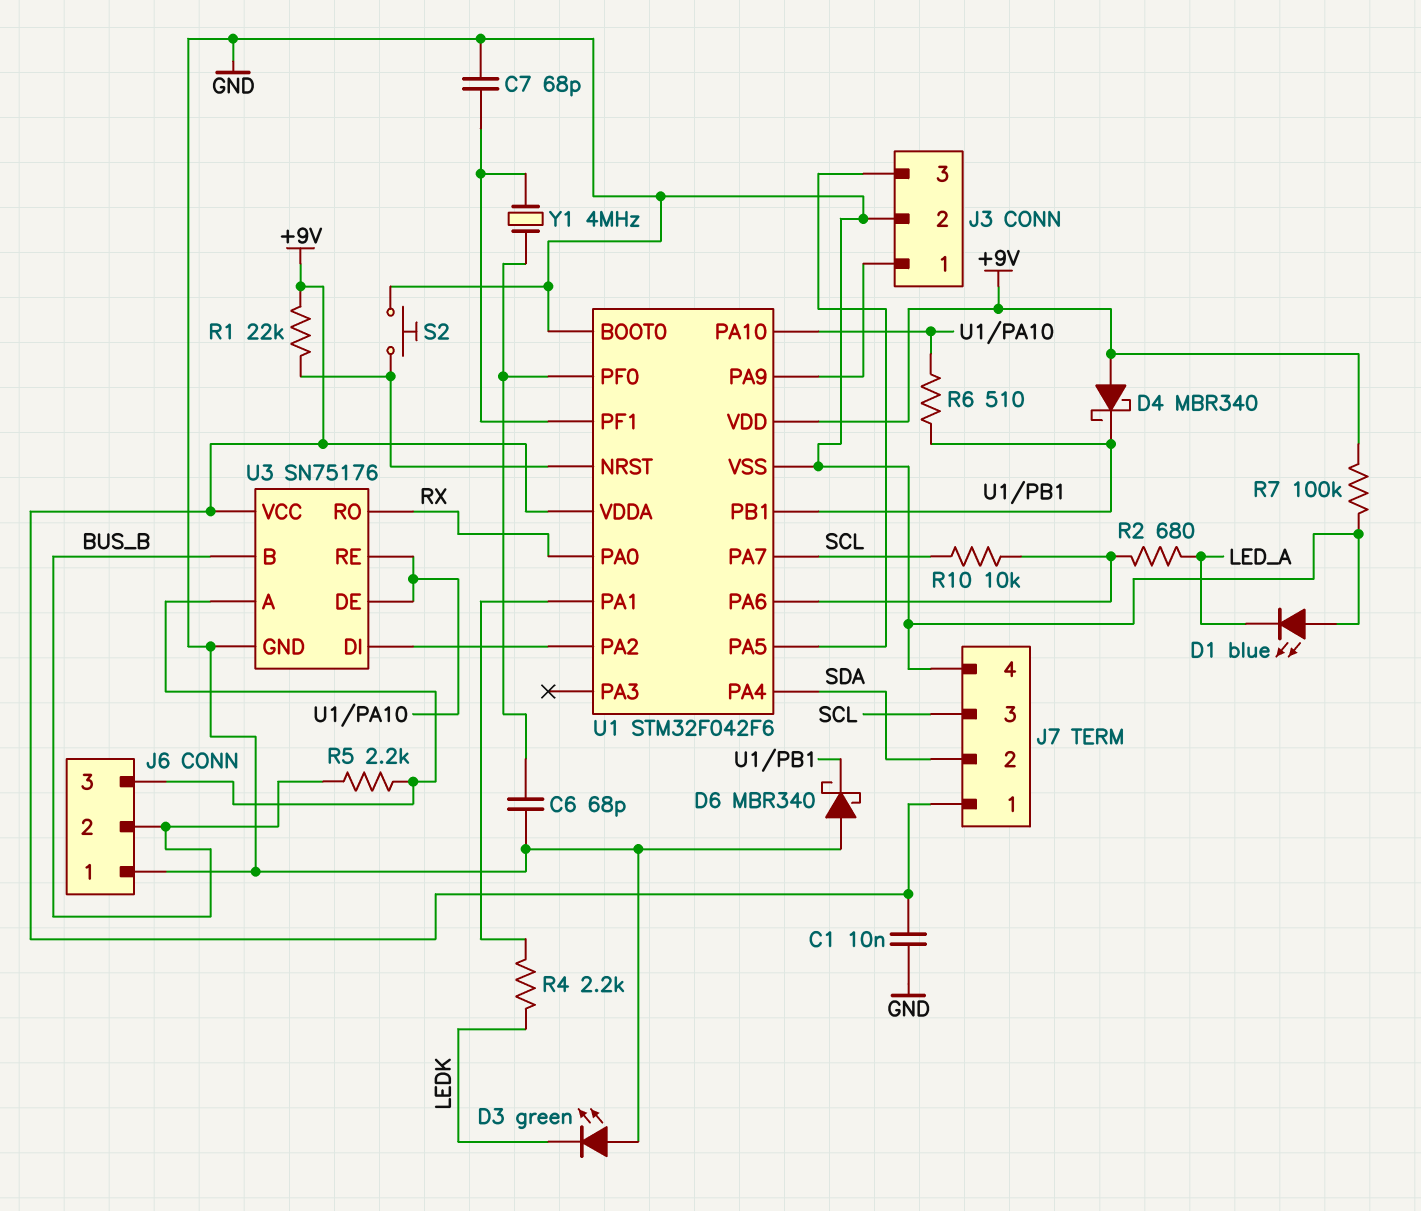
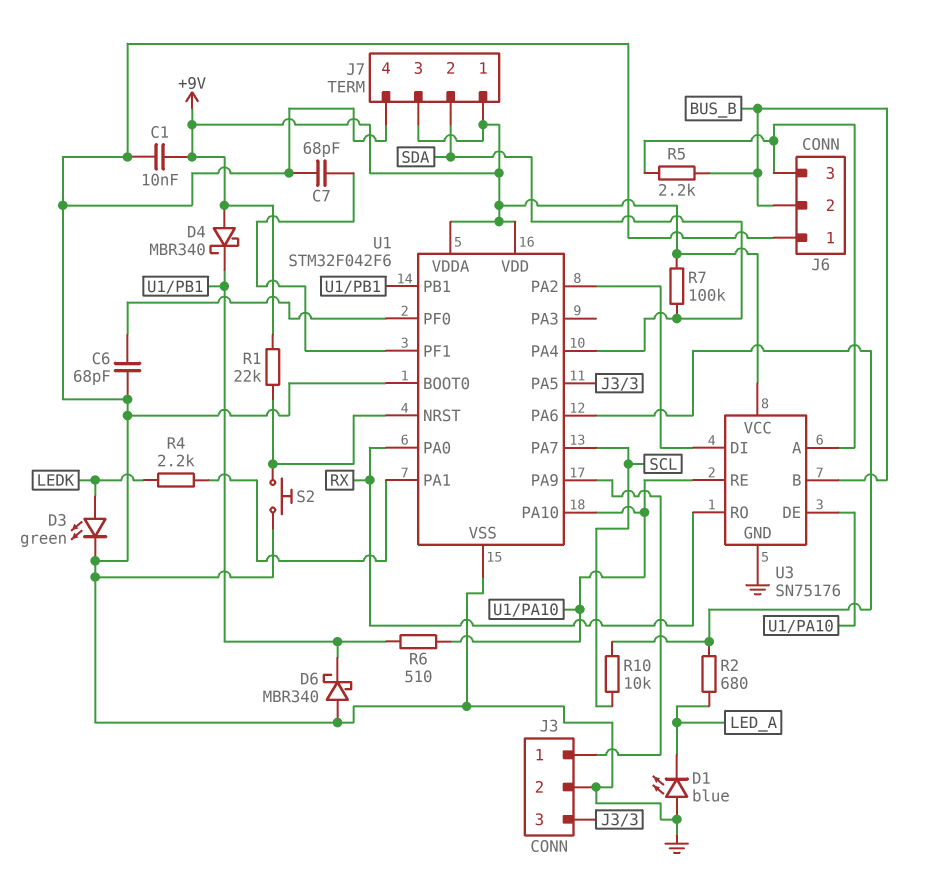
D3: LED green (A GND, K LEDK) -> LED green (A LEDK, K GND)
J7 pin 3: SCL -> +9V
R7: 100k (+9V, GND) -> 100k (+9V, SDA)
Y1: 4MHz (U1/PF0, U1/PF1) -> none

